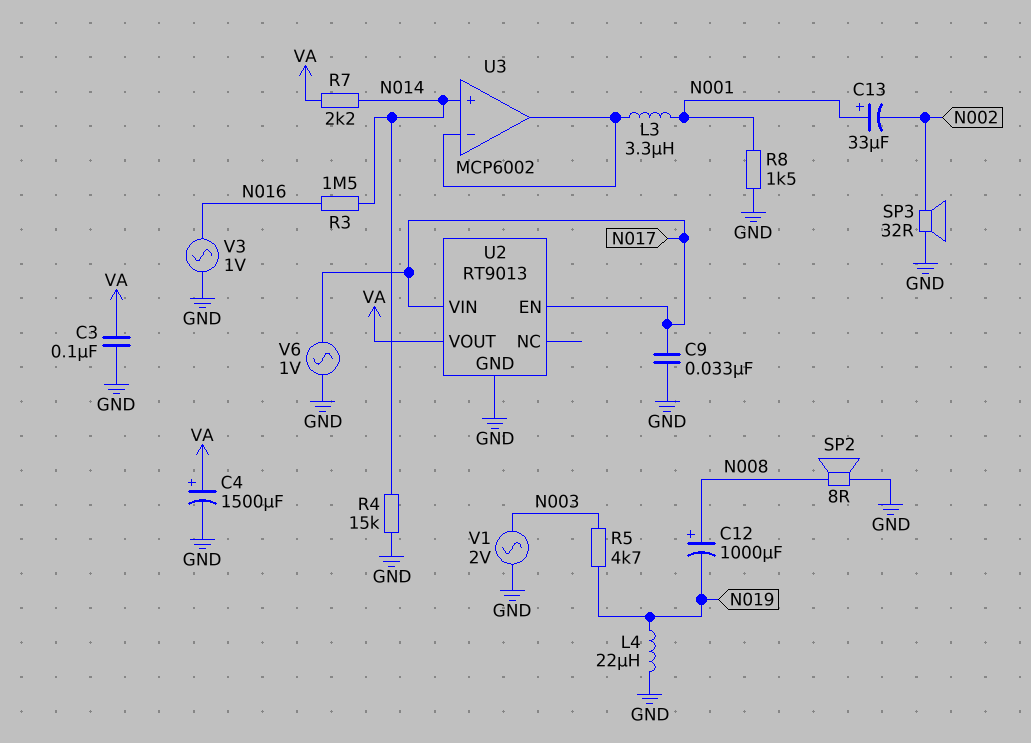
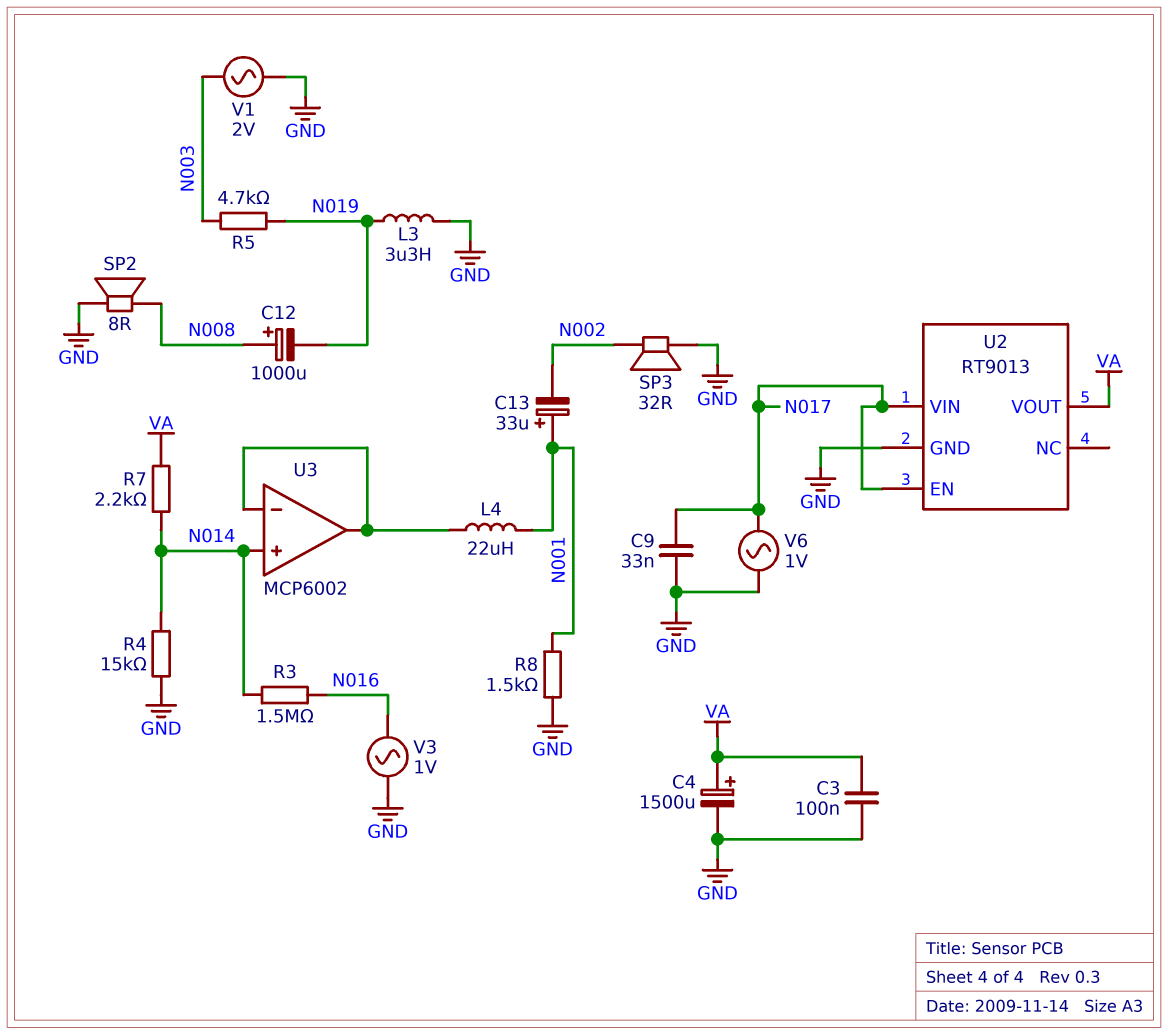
L3: 3.3uH (N001, U3/in-) -> 3.3uH (GND, N019)
L4: 22uH (GND, N019) -> 22uH (N001, U3/in-)

